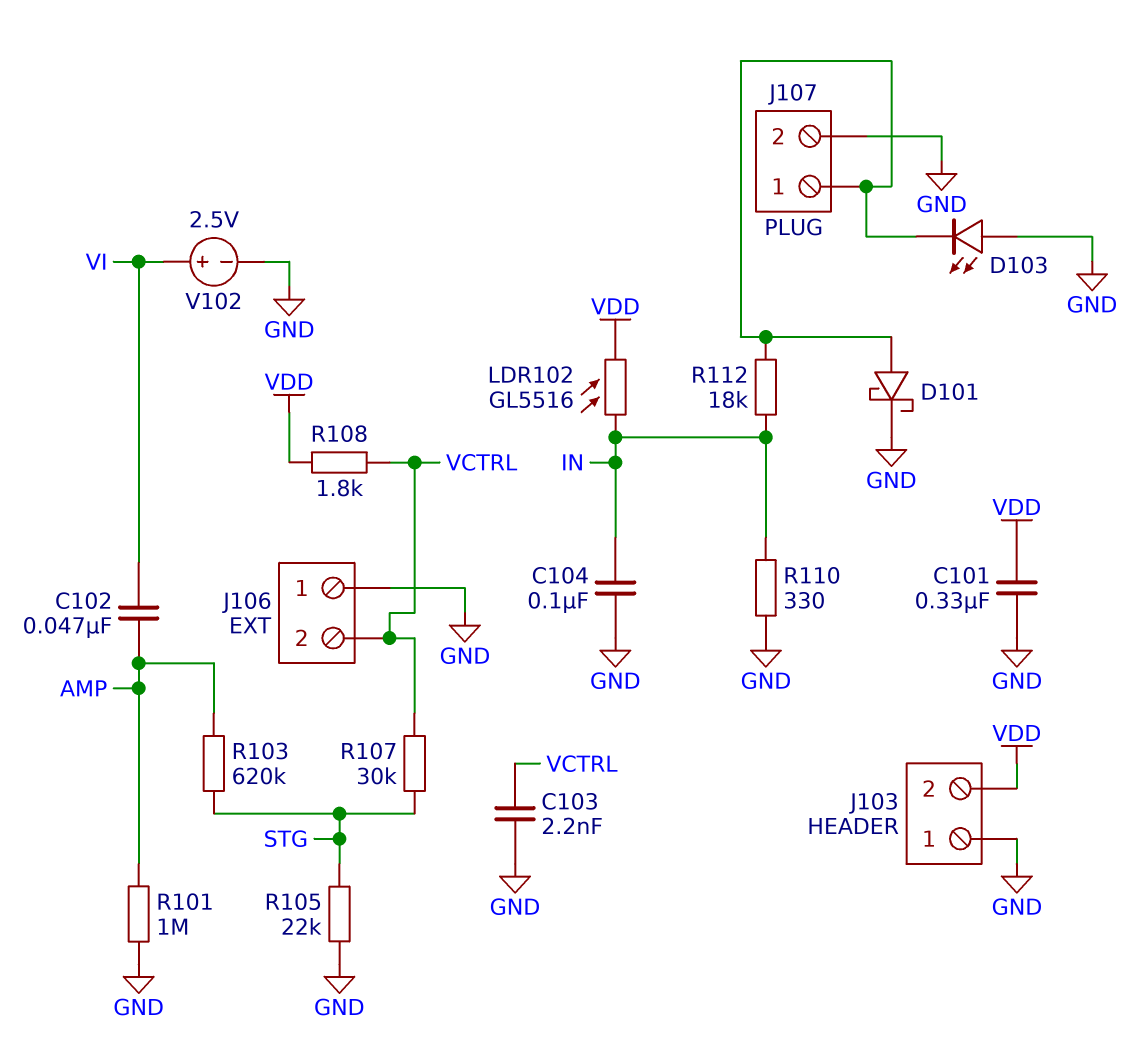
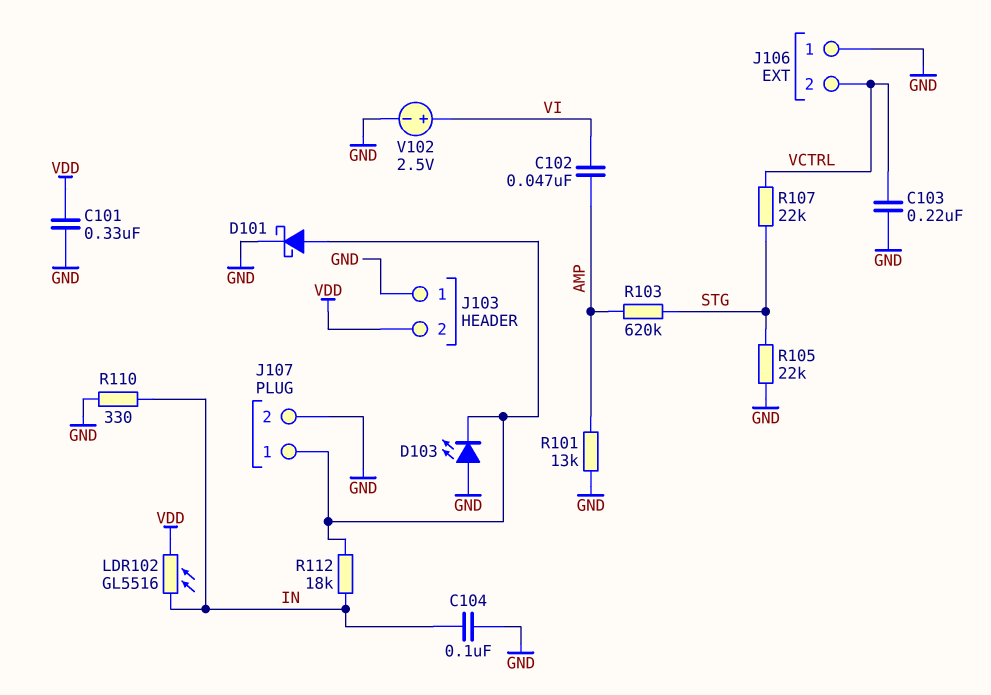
C103: 2.2nF (GND, VCTRL) -> 220nF (GND, VCTRL)
R101: 1M (AMP, GND) -> 13k (AMP, GND)
R107: 30k (STG, VCTRL) -> 22k (STG, VCTRL)
R108: 1.8k (VCTRL, VDD) -> none

